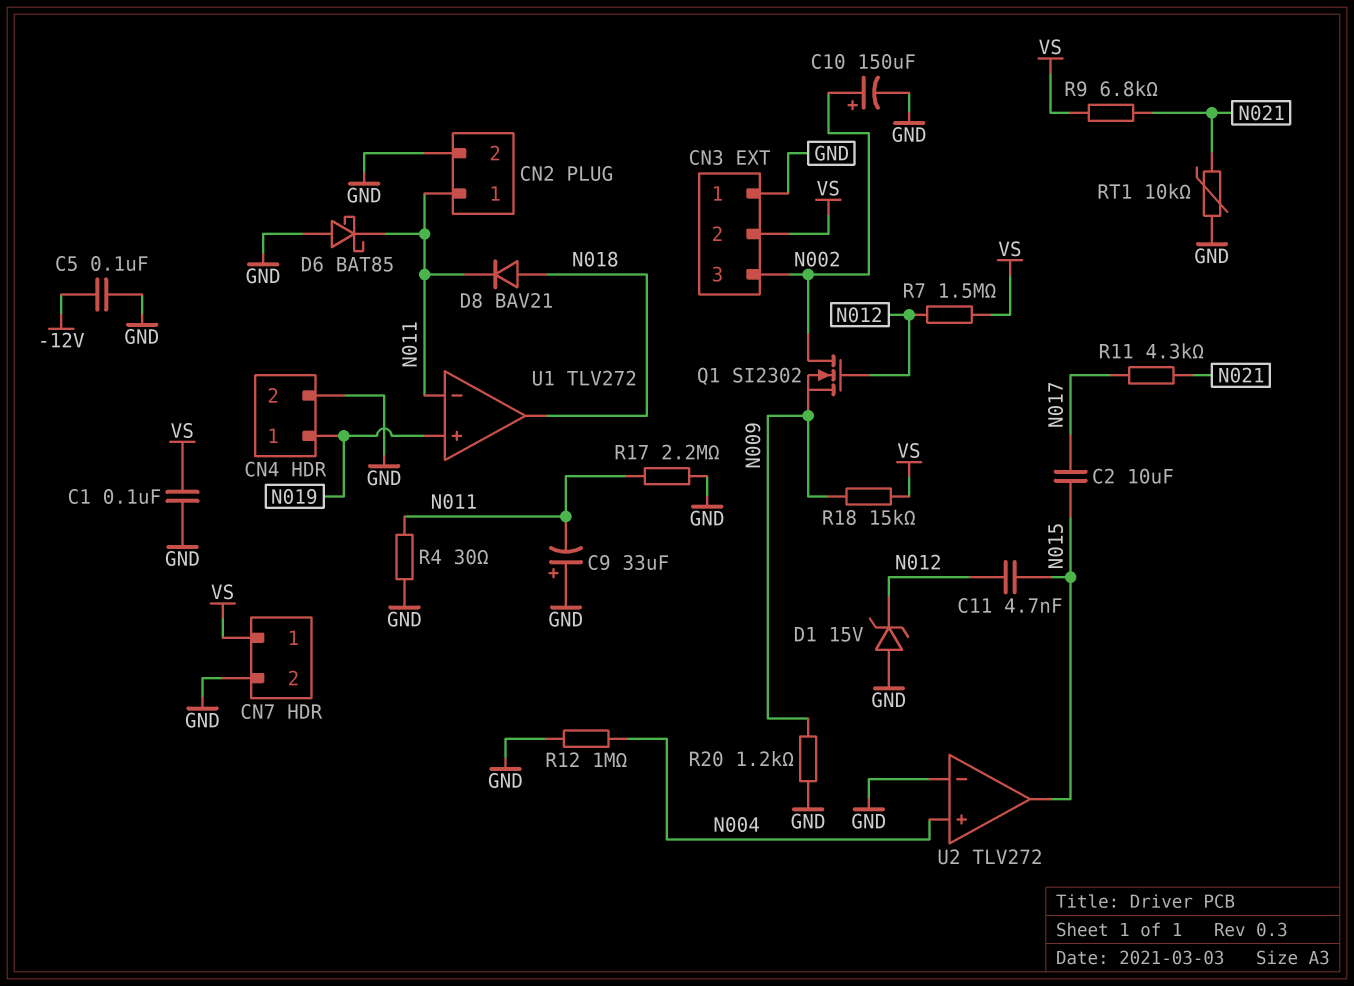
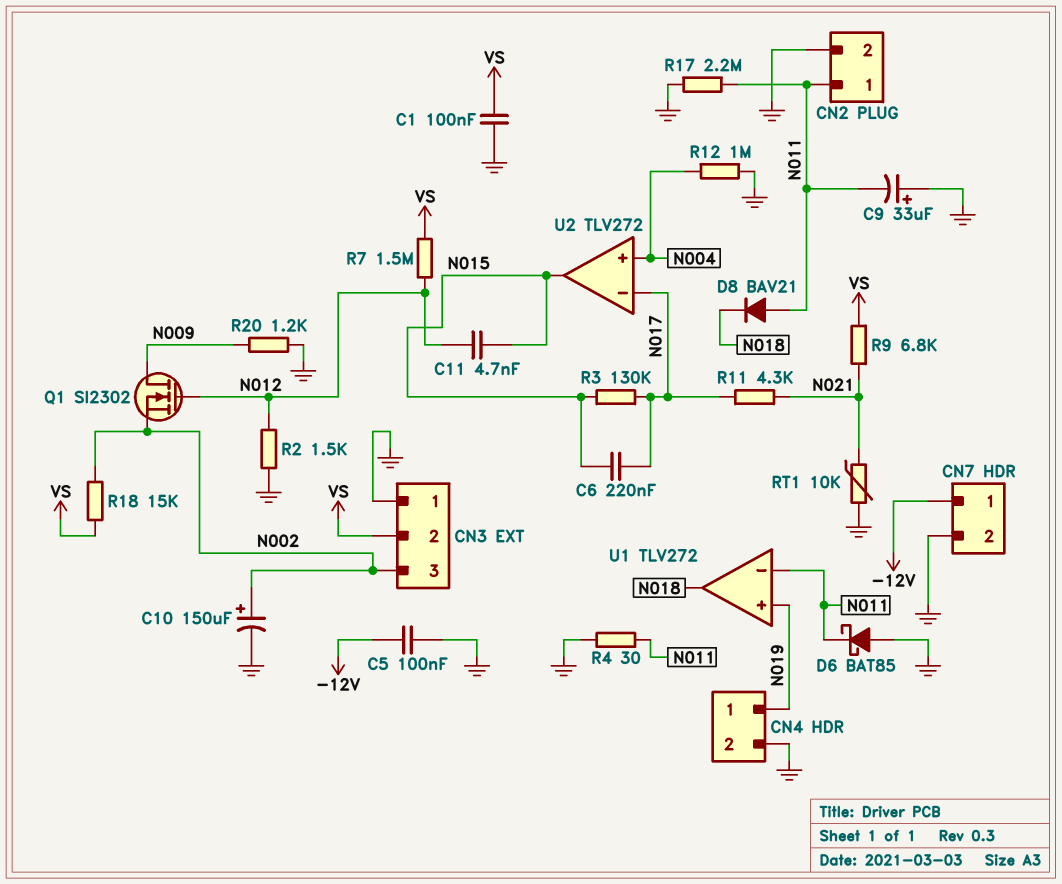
C2: 10uF (N015, N017) -> none
C6: none -> 220nF (N015, N017)
CN7 pin 1: VS -> -12V
D1: zener 15V (A GND, K N012) -> none
D8: diode BAV21 (A N018, K N011) -> diode BAV21 (A N011, K N018)
Q1: NMOS SI2302 (G N012, D N002, S N009) -> NMOS SI2302 (G N012, D N009, S N002)
R2: none -> 1.5k (GND, N012)
R3: none -> 130k (N015, N017)
R18: 15k (N009, VS) -> 15k (N002, VS)
U2 pin in-: GND -> N017

